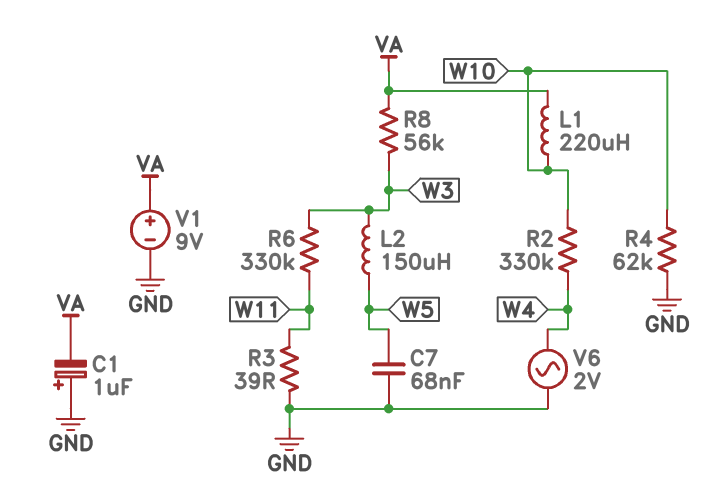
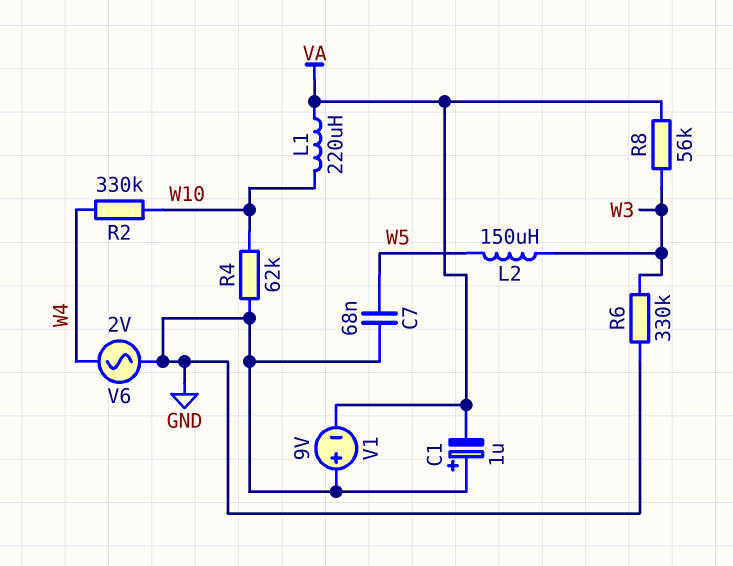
R3: 39 (GND, W11) -> none
R6: 330k (W3, W11) -> 330k (GND, W3)
V1: 9V (plus VA, minus GND) -> 9V (plus GND, minus VA)

